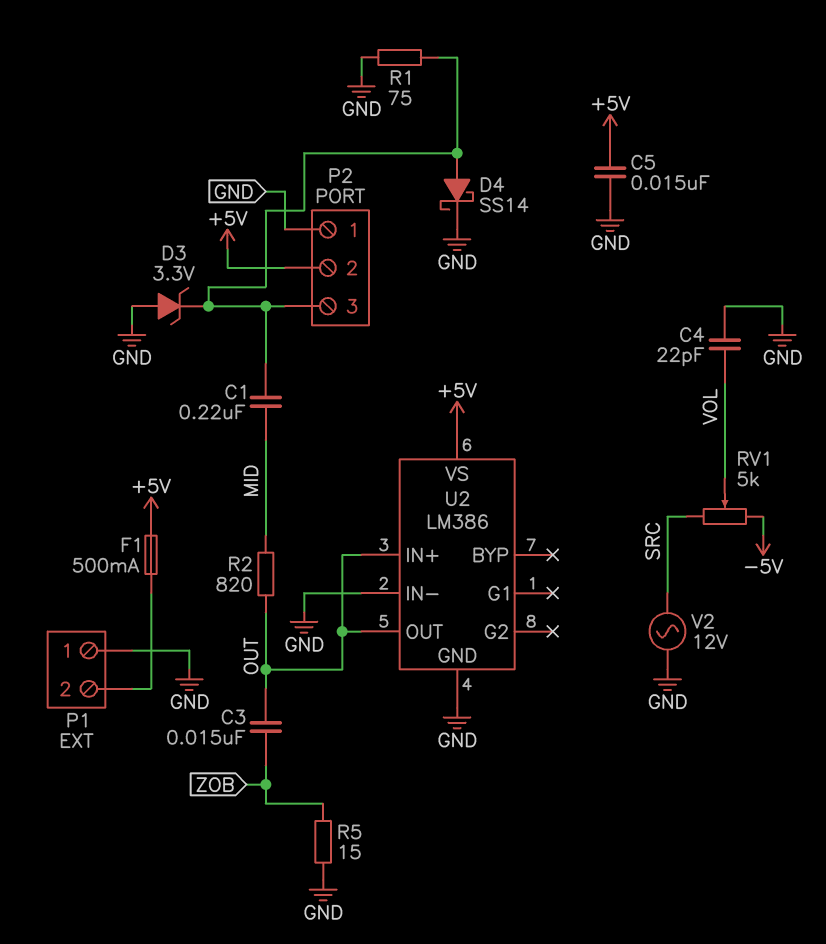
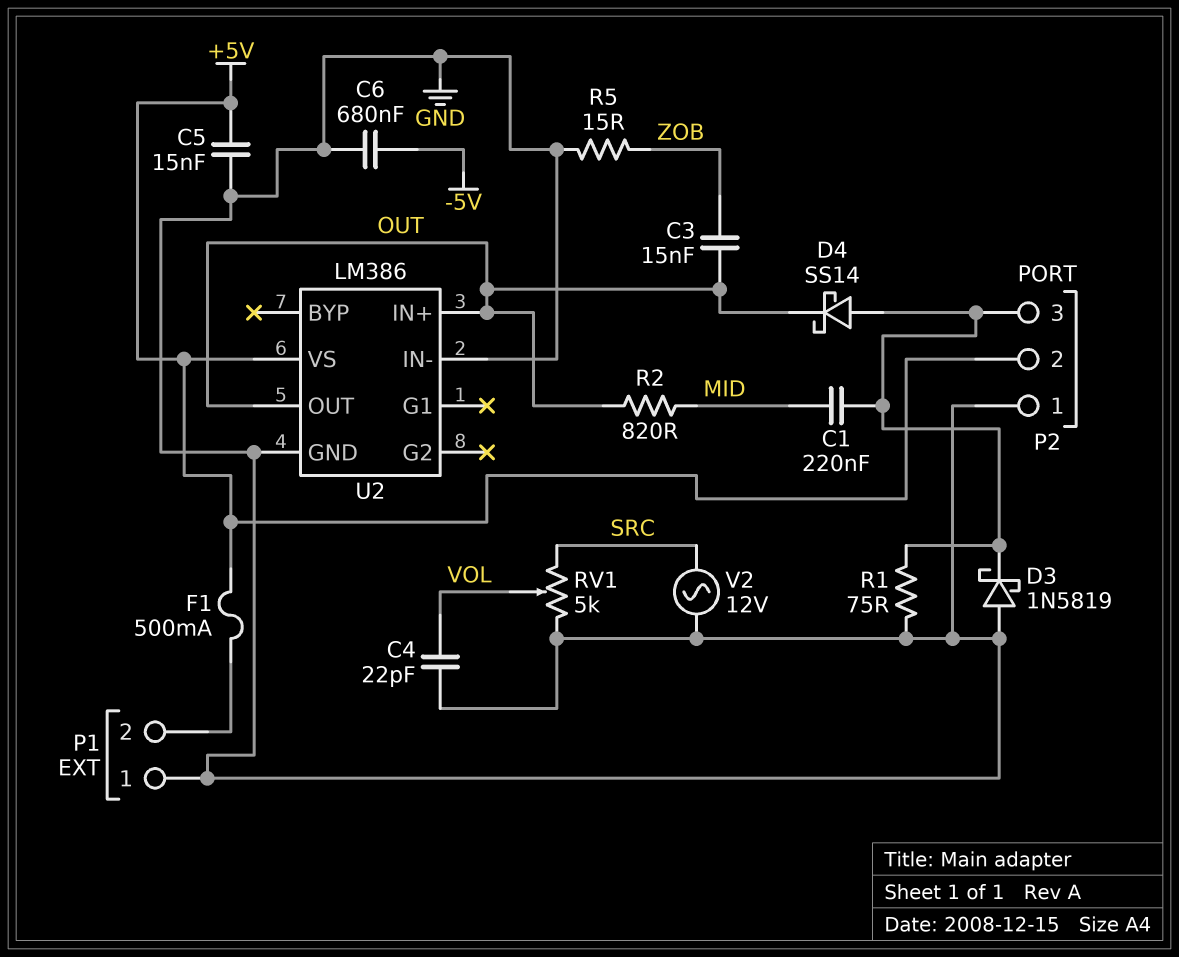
C6: none -> 680nF (-5V, GND)
D3: zener 3.3V (A GND, K P2/3) -> schottky 1N5819 (A GND, K P2/3)
D4: schottky SS14 (A P2/3, K GND) -> schottky SS14 (A P2/3, K OUT)
RV1: 5k (-5V, SRC, wiper VOL) -> 5k (GND, SRC, wiper VOL)

